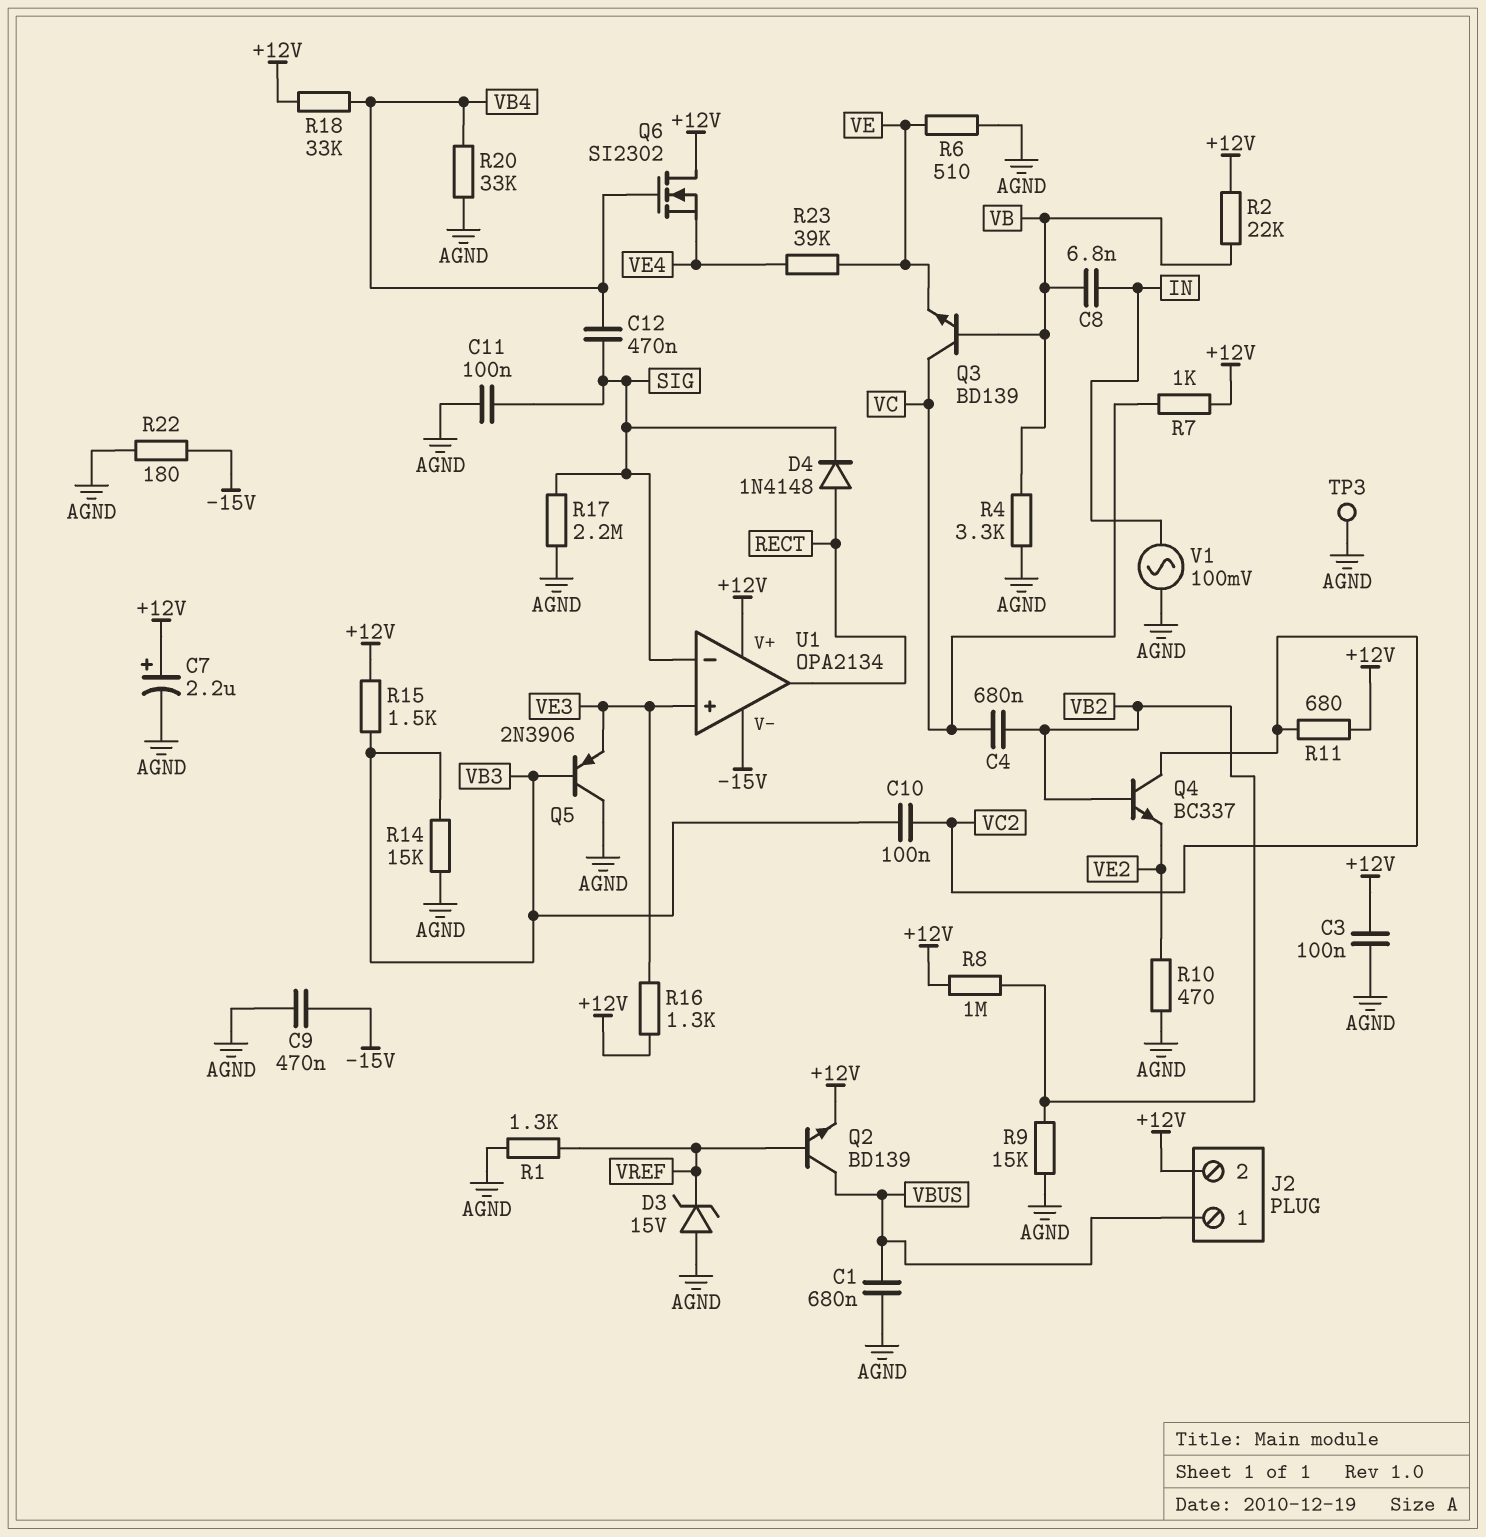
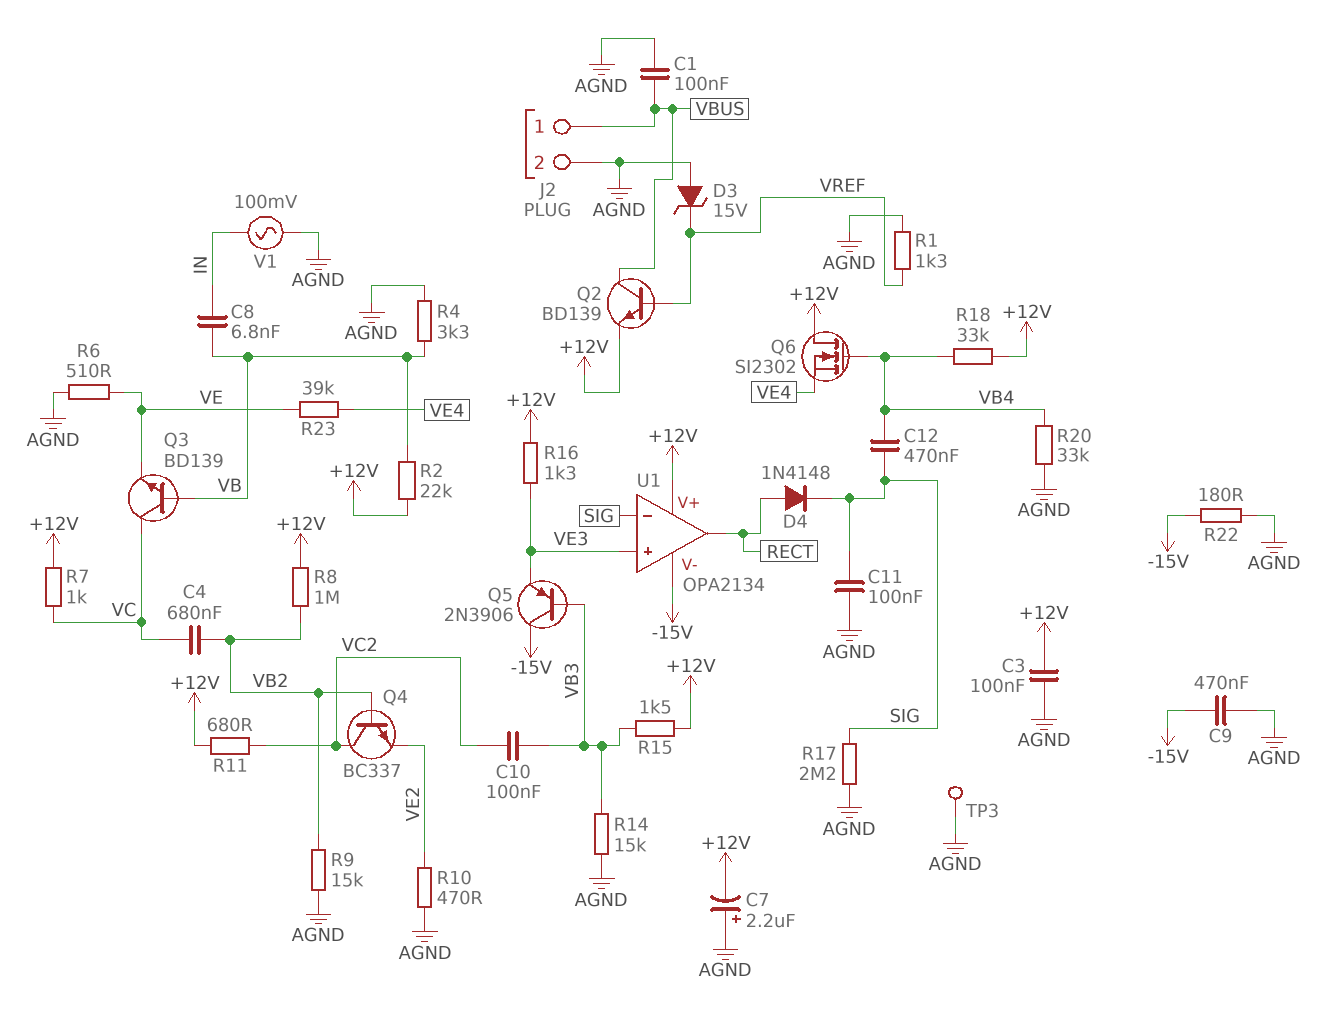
C1: 680nF (AGND, VBUS) -> 100nF (AGND, VBUS)
C7: 2.2uF (plus +12V, minus AGND) -> 2.2uF (plus AGND, minus +12V)
J2 pin 2: +12V -> AGND
Q5: PNP 2N3906 (B VB3, C AGND, E VE3) -> PNP 2N3906 (B VB3, C -15V, E VE3)

